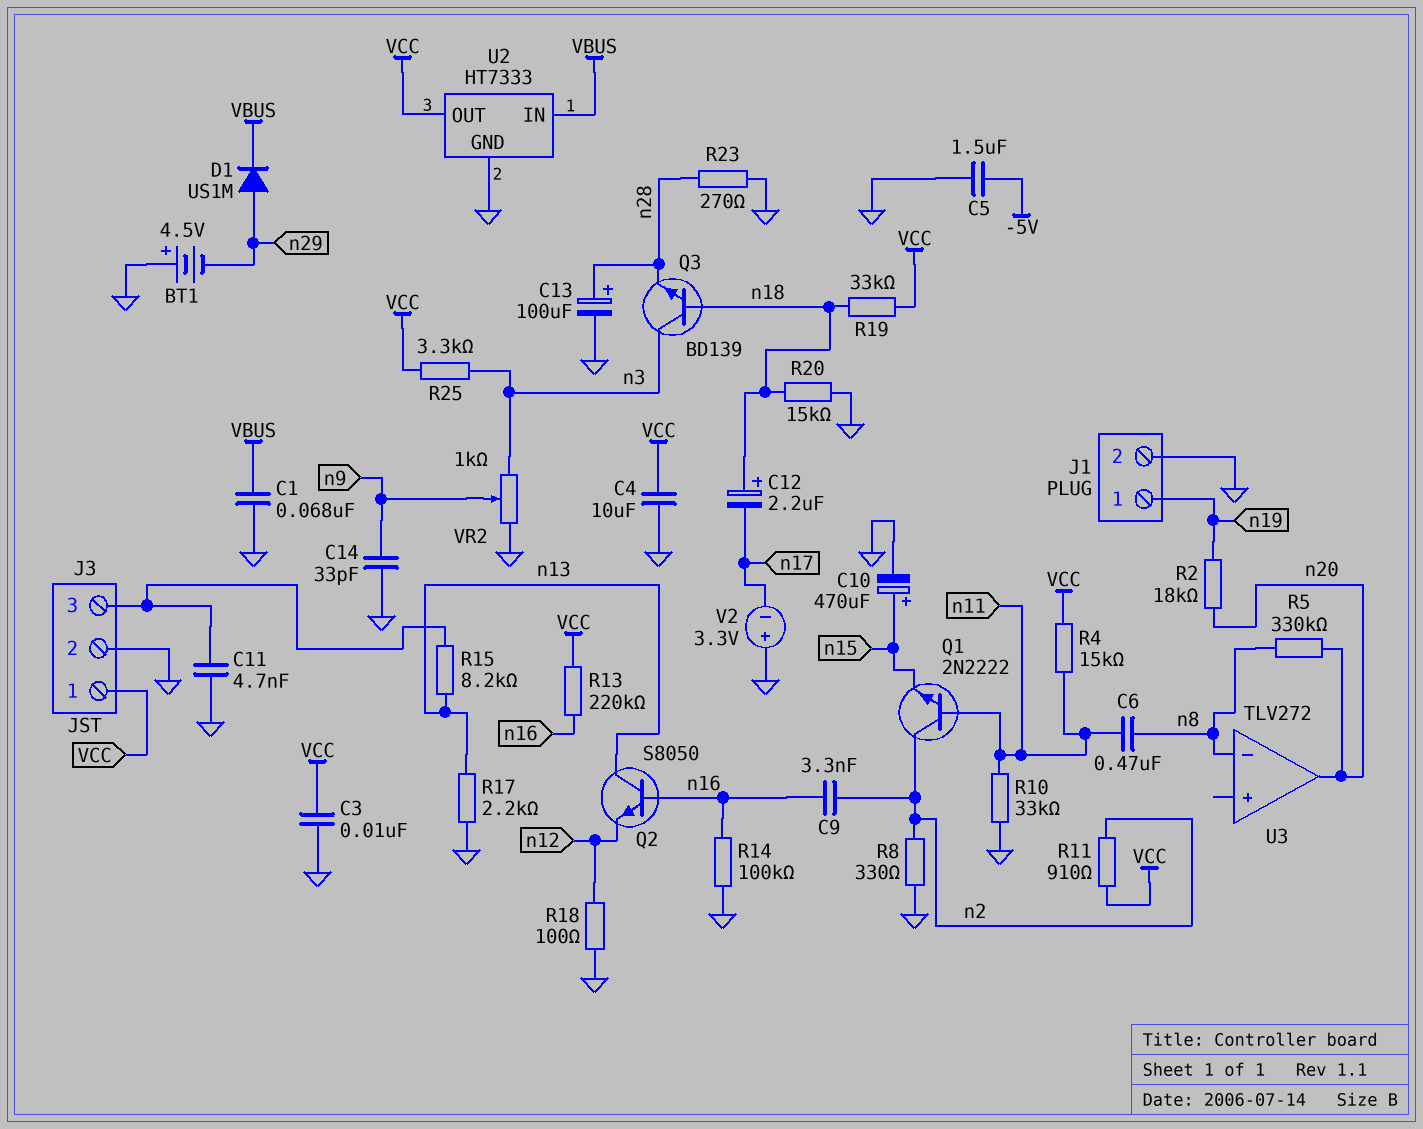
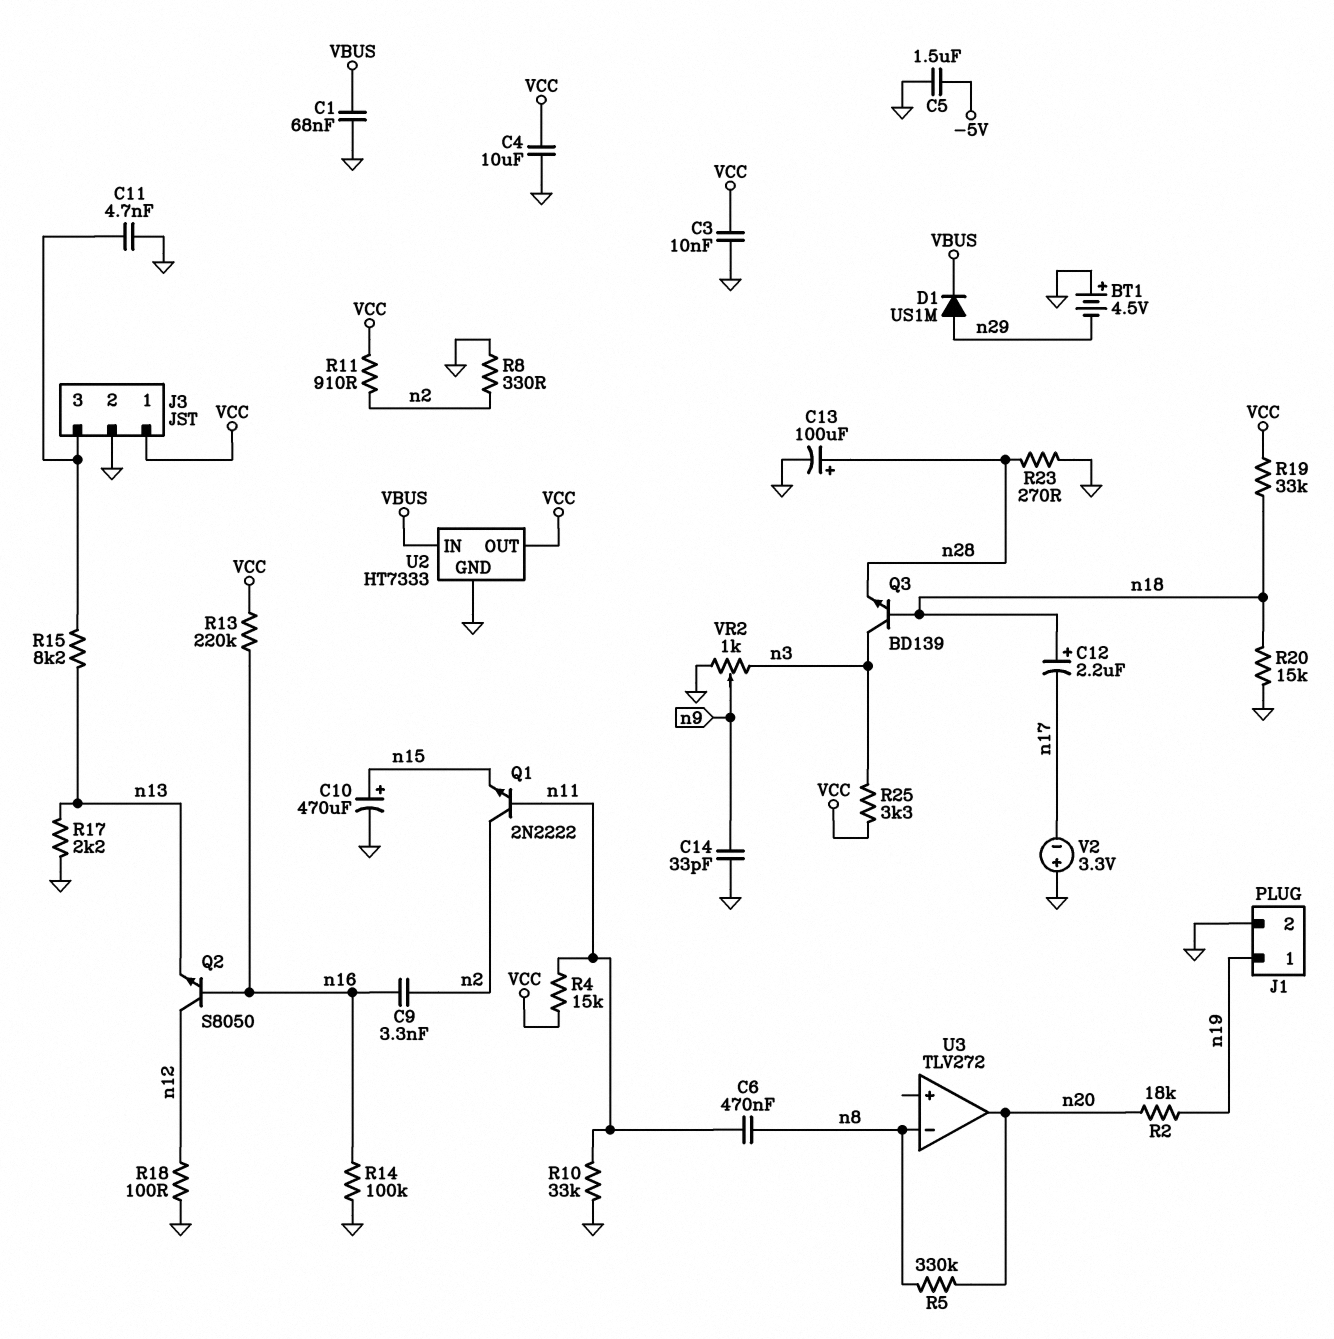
Q2: NPN S8050 (B n16, C n13, E n12) -> NPN S8050 (B n16, C n12, E n13)

